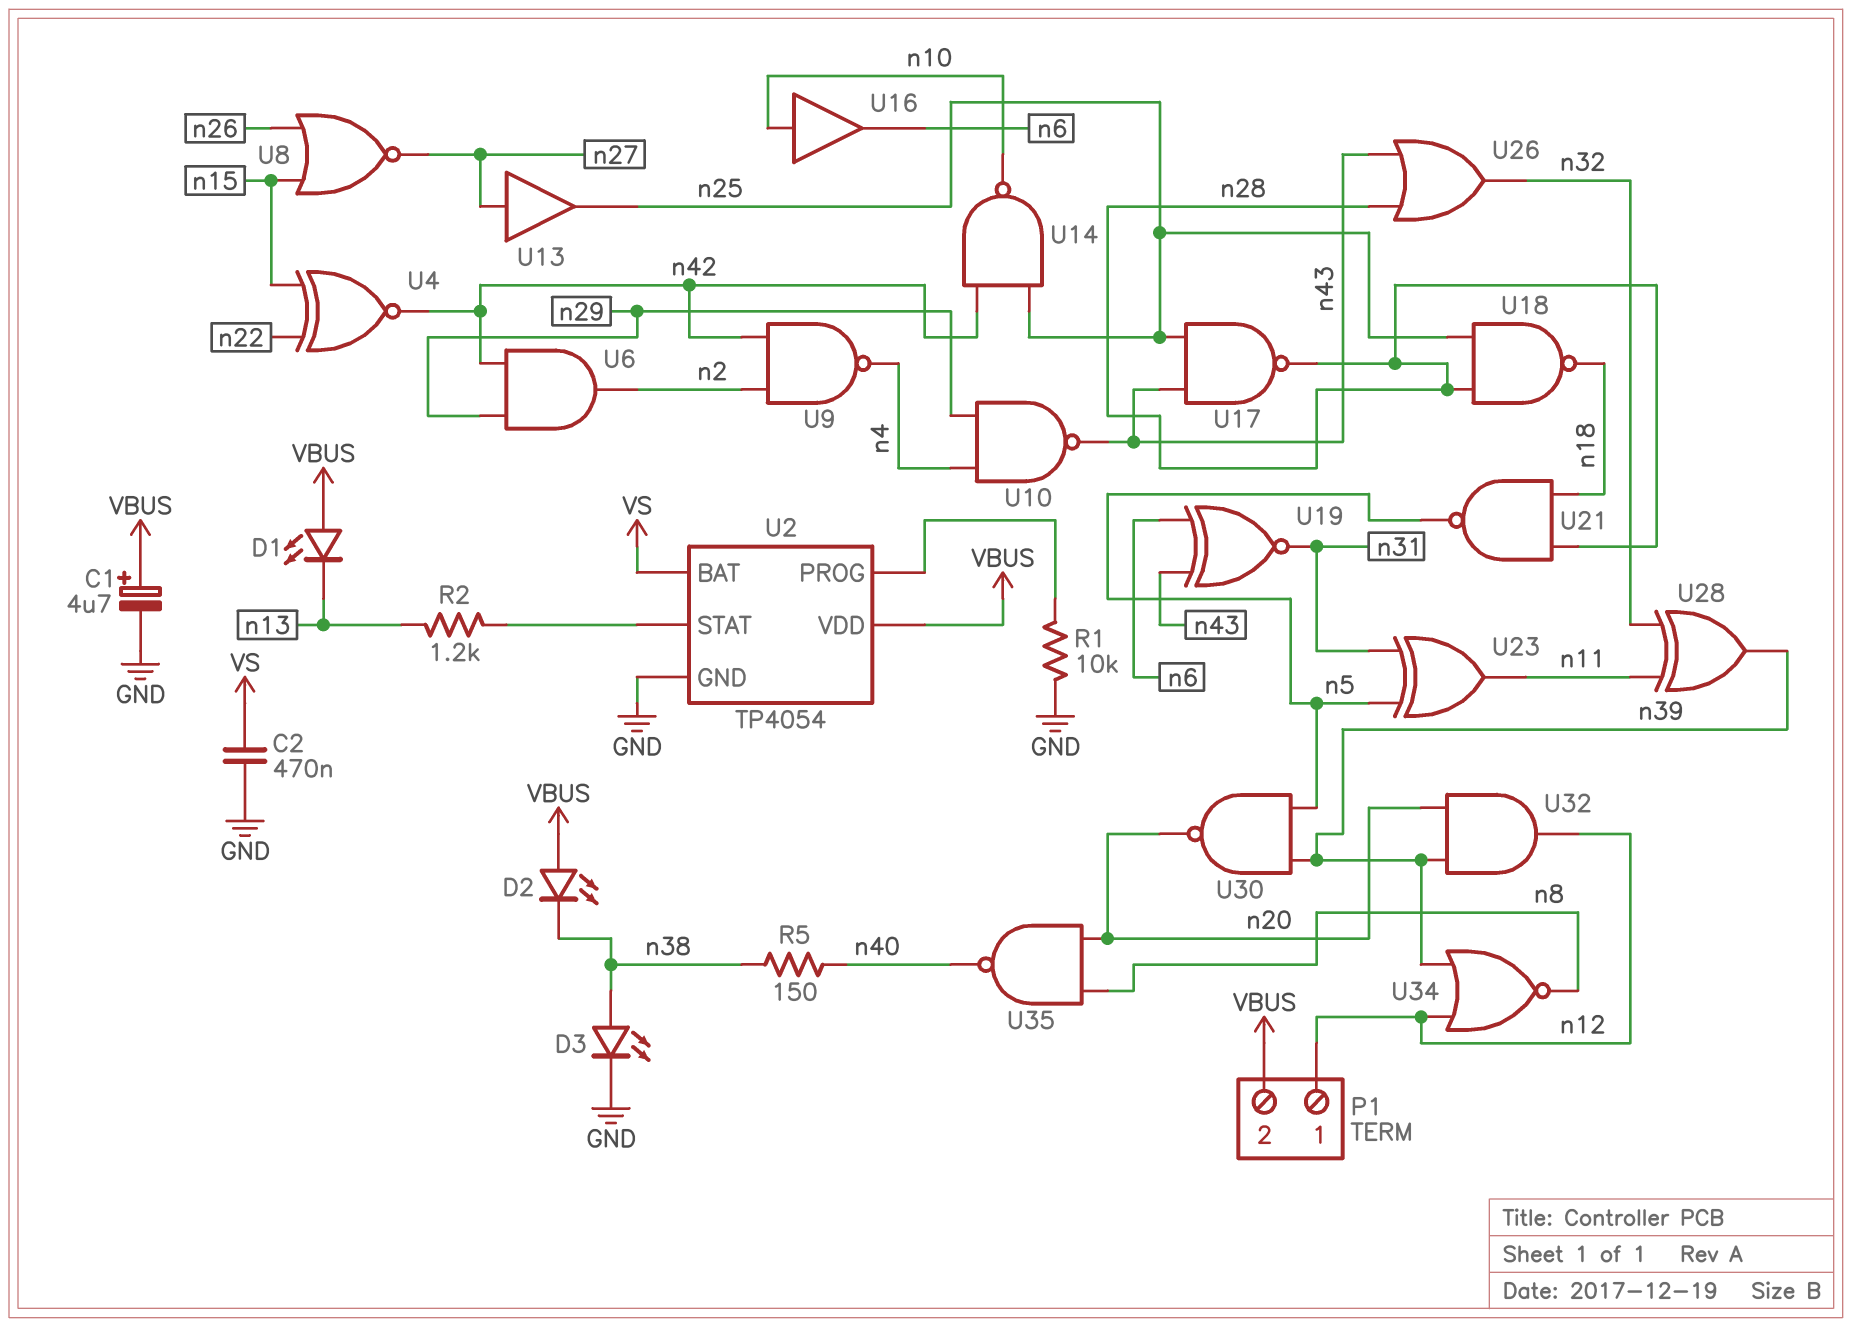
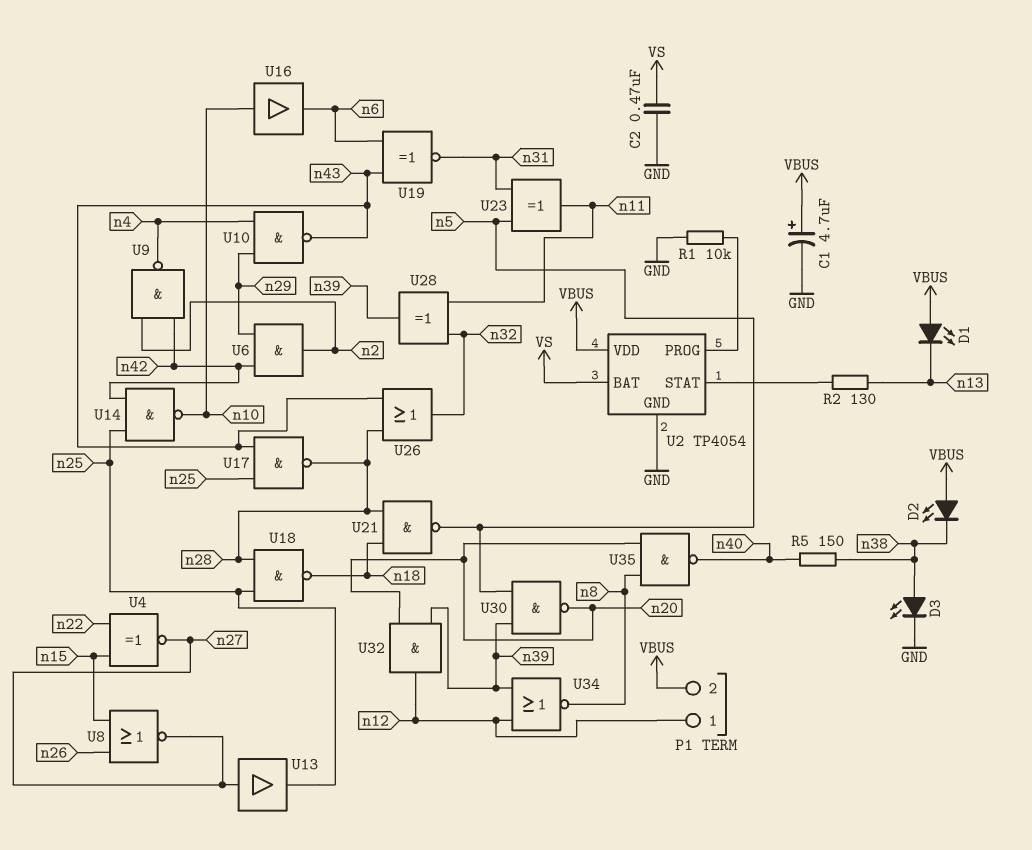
R2: 1.2k (U2/STAT, n13) -> 130 (U2/STAT, n13)
U4: XNOR (in n15, in n22, out n42) -> XNOR (in n15, in n22, out n27)

